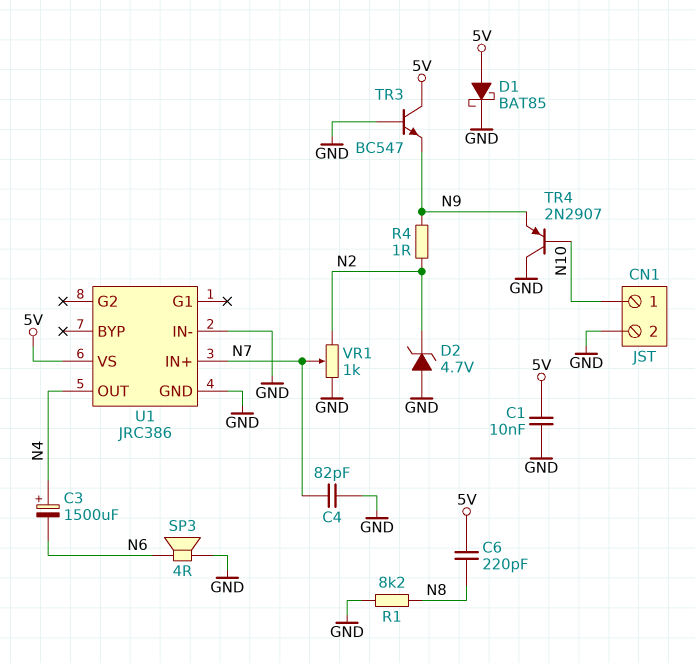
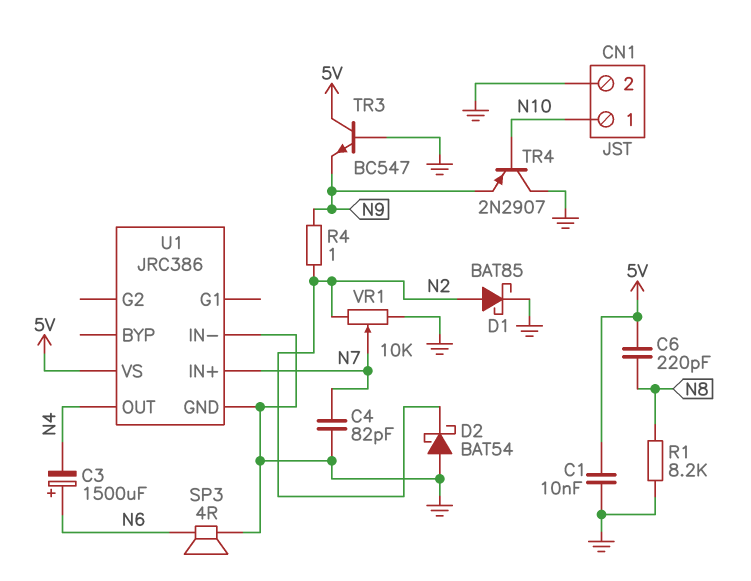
C3: 1500uF (plus N4, minus N6) -> 1500uF (plus N6, minus N4)
D1: schottky BAT85 (A 5V, K GND) -> schottky BAT85 (A N2, K GND)
D2: zener 4.7V (A GND, K N2) -> schottky BAT54 (A GND, K N2)
VR1: 1k (GND, N2, wiper N7) -> 10k (GND, N2, wiper N7)

